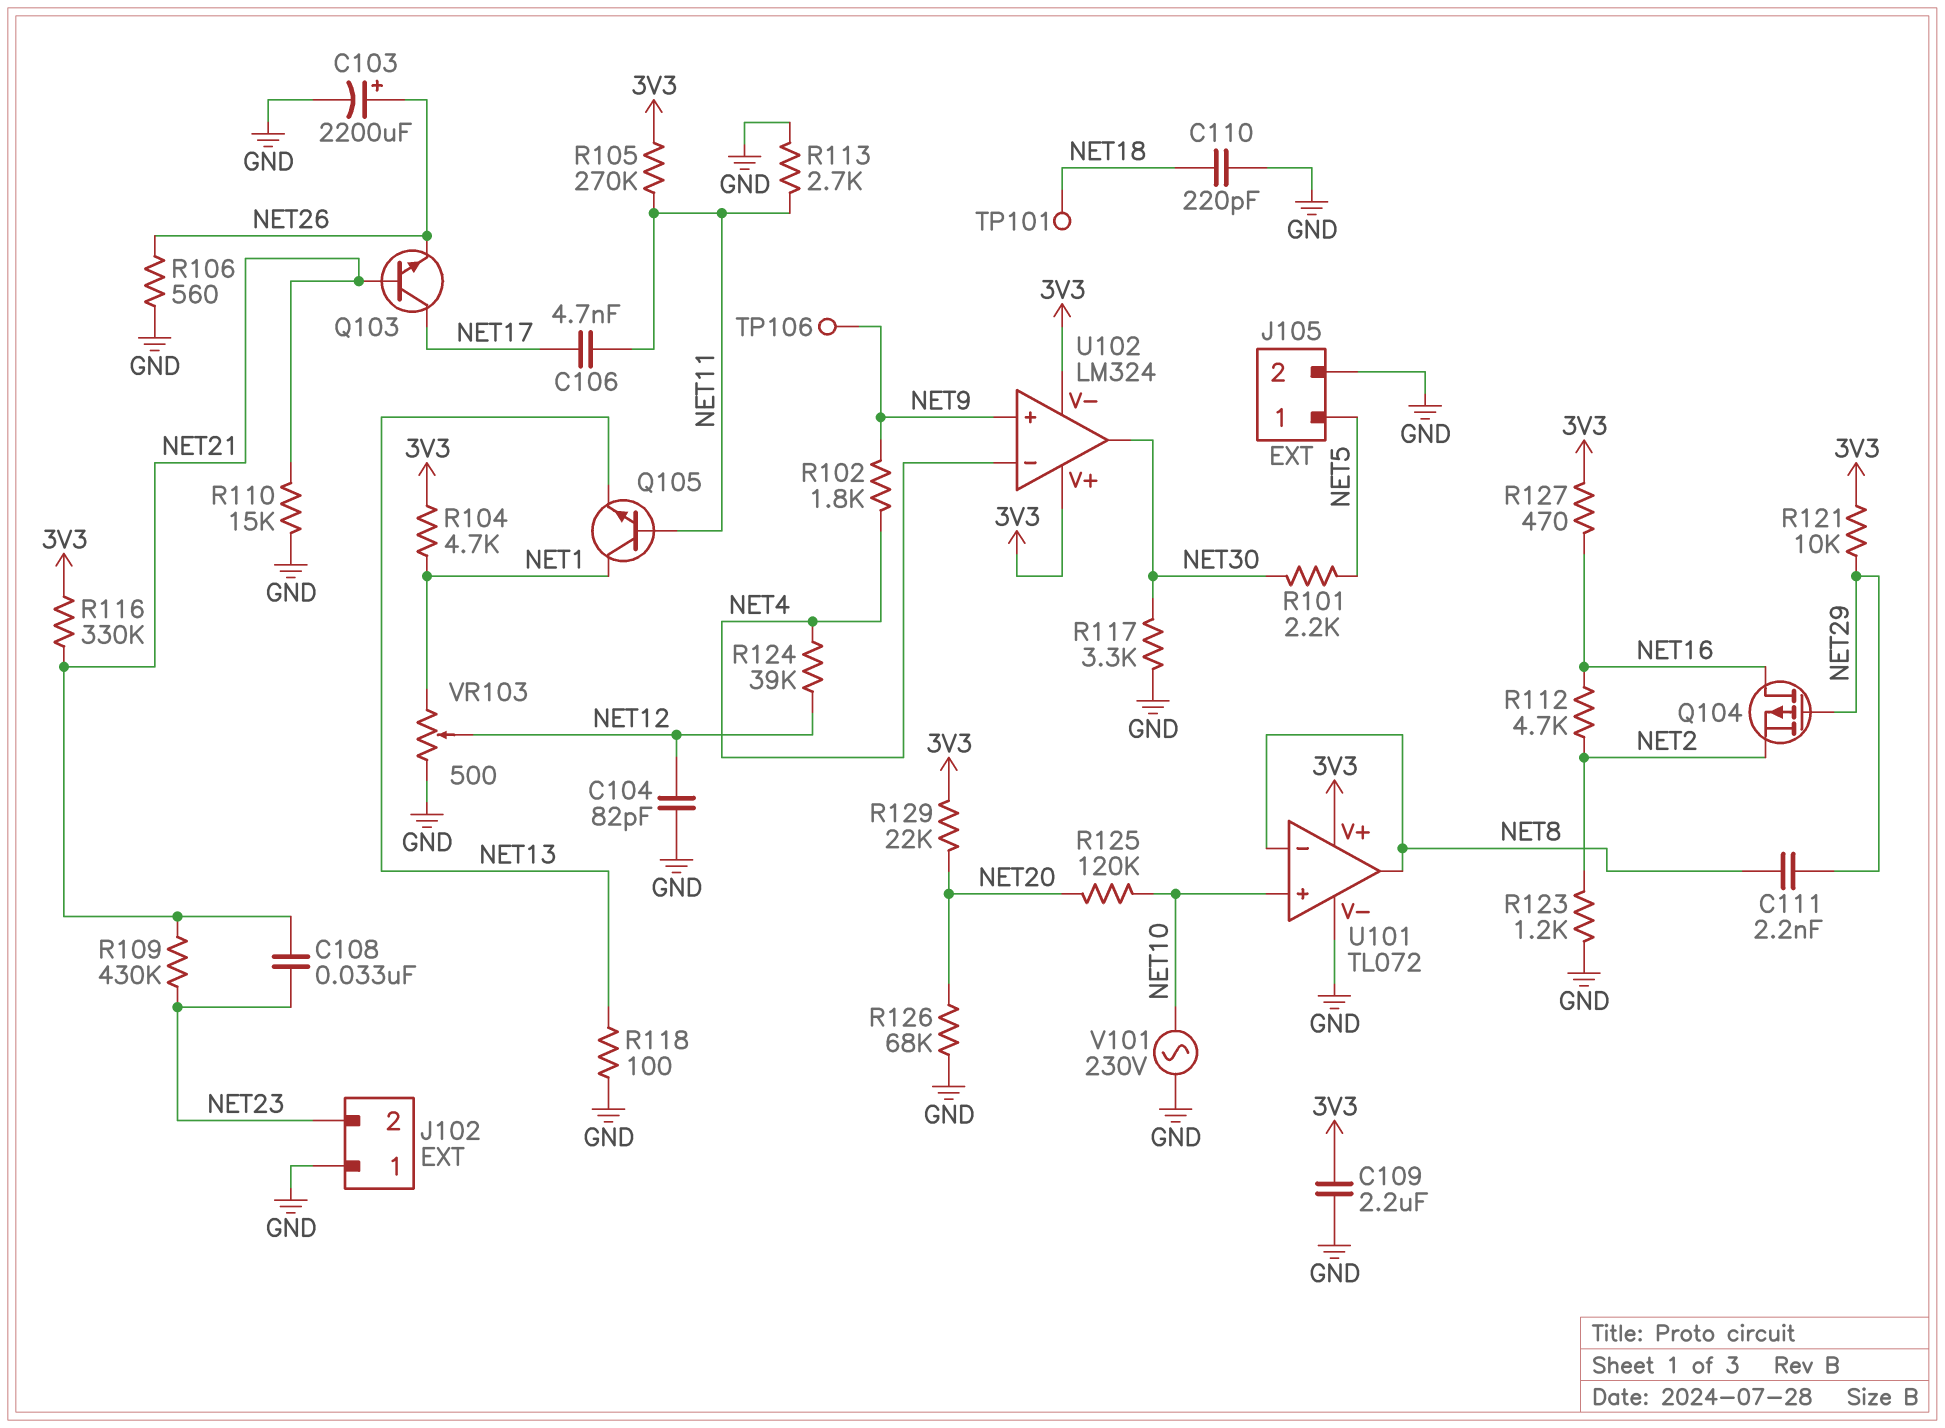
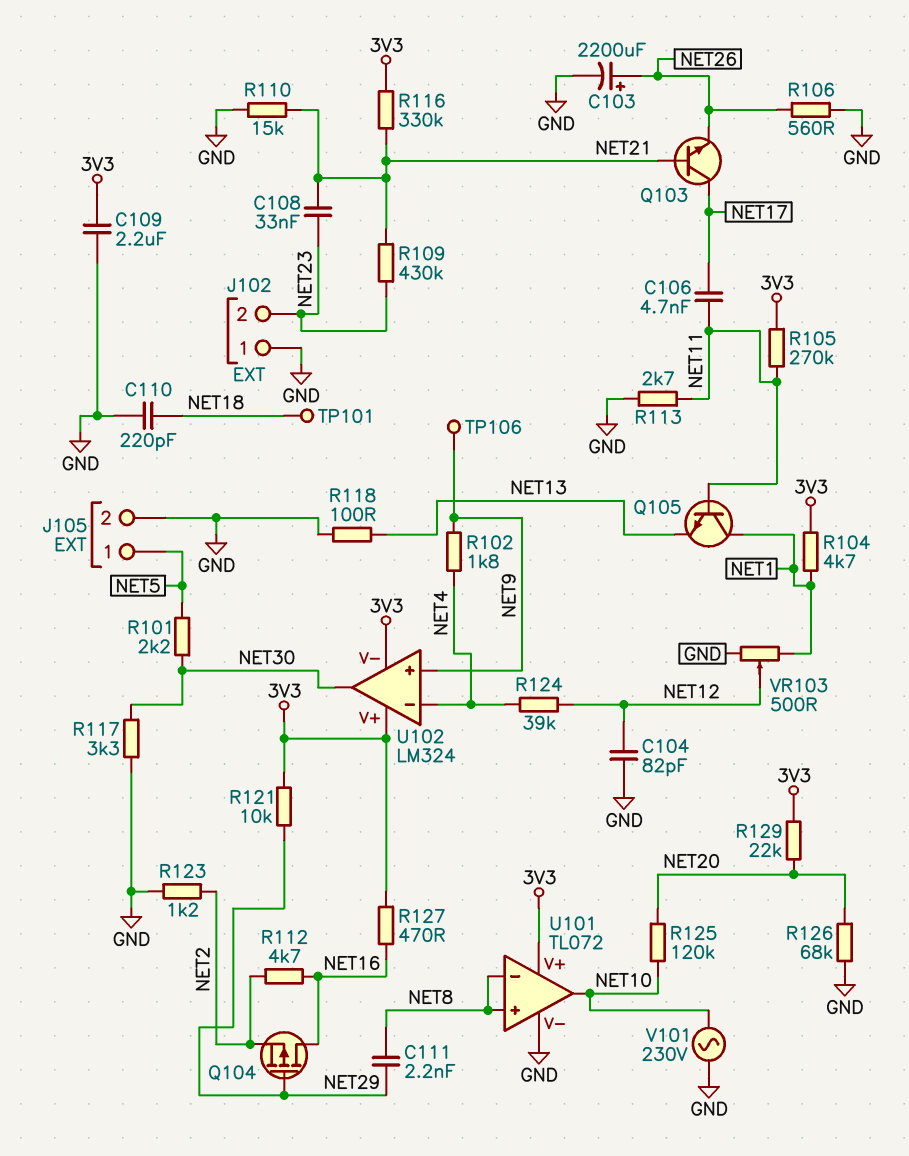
U101 pin in+: NET10 -> NET8
U101 pin out: NET8 -> NET10

